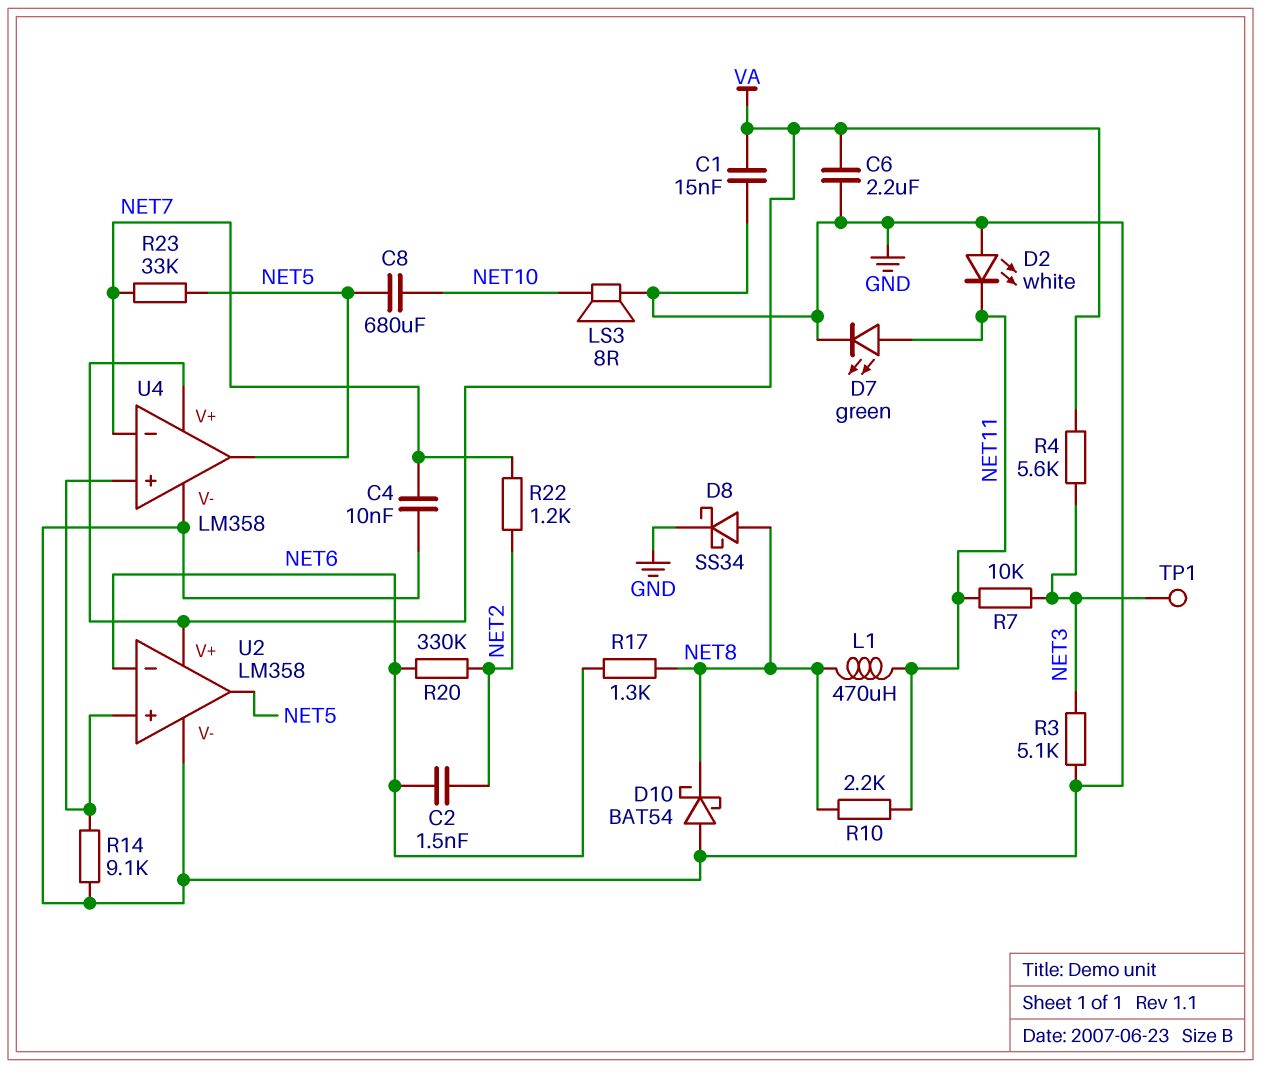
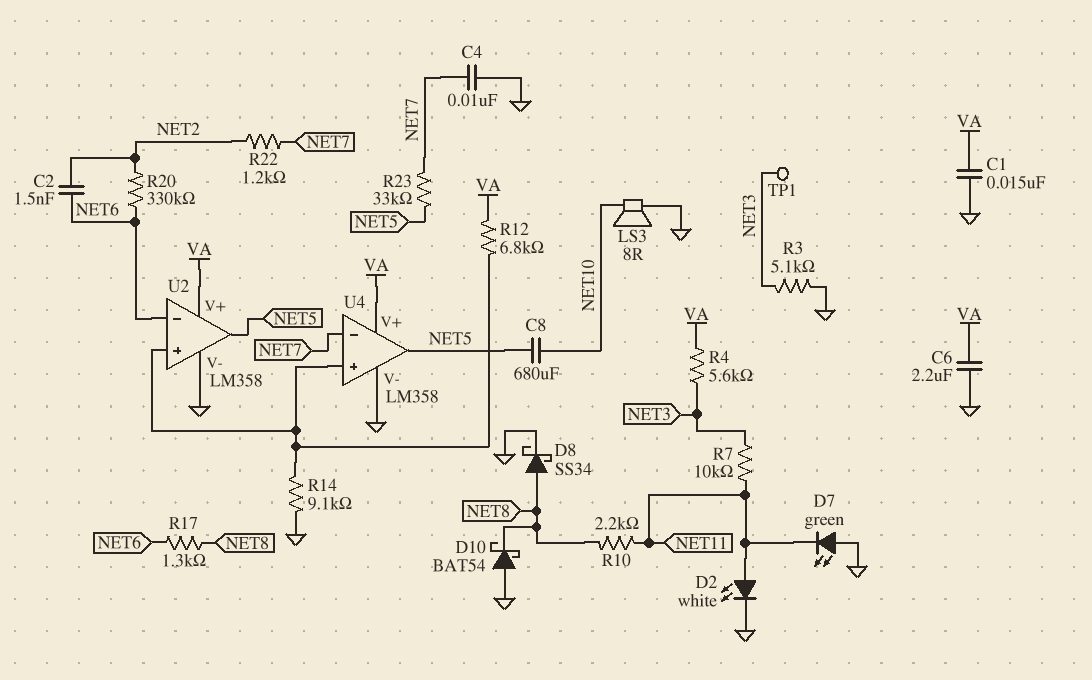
D2: LED white (A GND, K NET11) -> LED white (A NET11, K GND)
D7: LED green (A NET11, K GND) -> LED green (A GND, K NET11)
L1: 470uH (NET8, NET11) -> none
R12: none -> 6.8k (U2/in+, VA)

